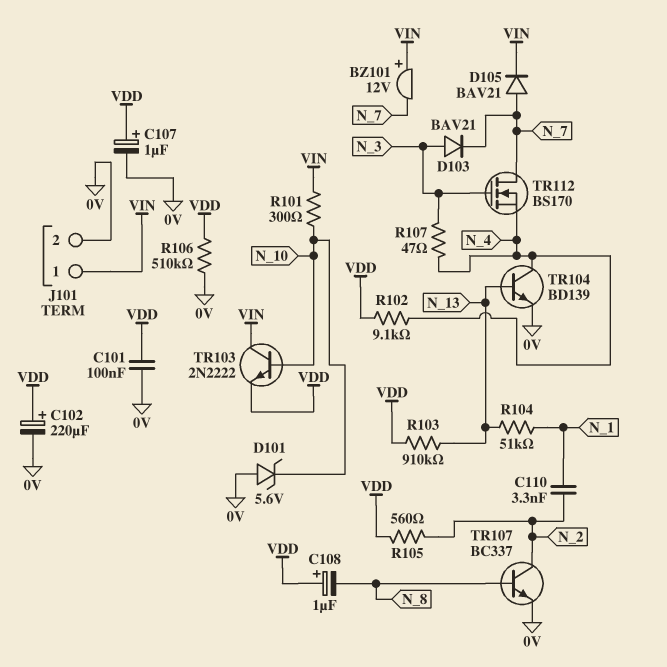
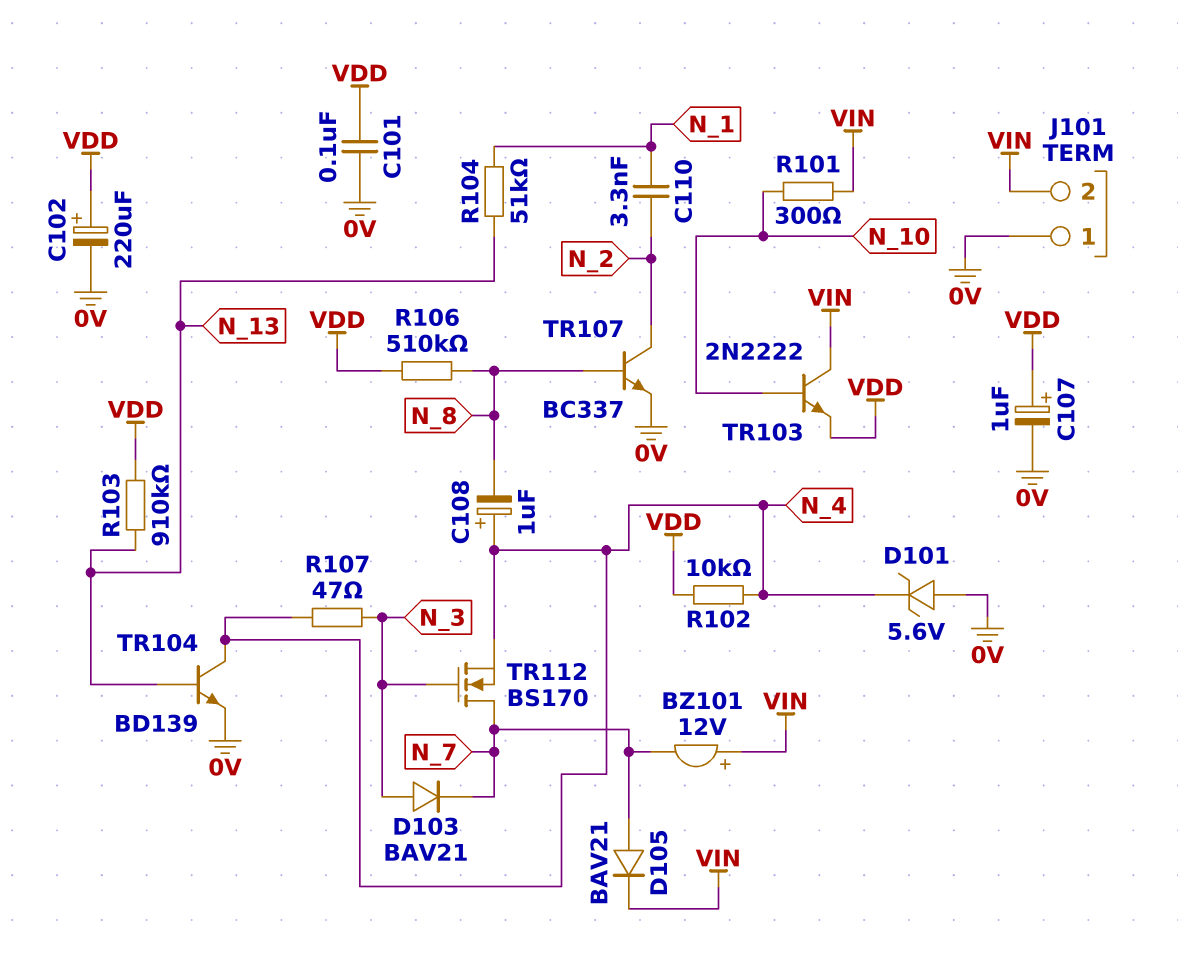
C108: 1uF (plus VDD, minus N_8) -> 1uF (plus N_4, minus N_8)
D101: zener 5.6V (A 0V, K N_10) -> zener 5.6V (A 0V, K N_4)
J101 pin 1: VIN -> 0V
J101 pin 2: 0V -> VIN
R102: 9.1k (N_4, VDD) -> 10k (N_4, VDD)
R105: 560 (N_2, VDD) -> none
R106: 510k (0V, VDD) -> 510k (N_8, VDD)

